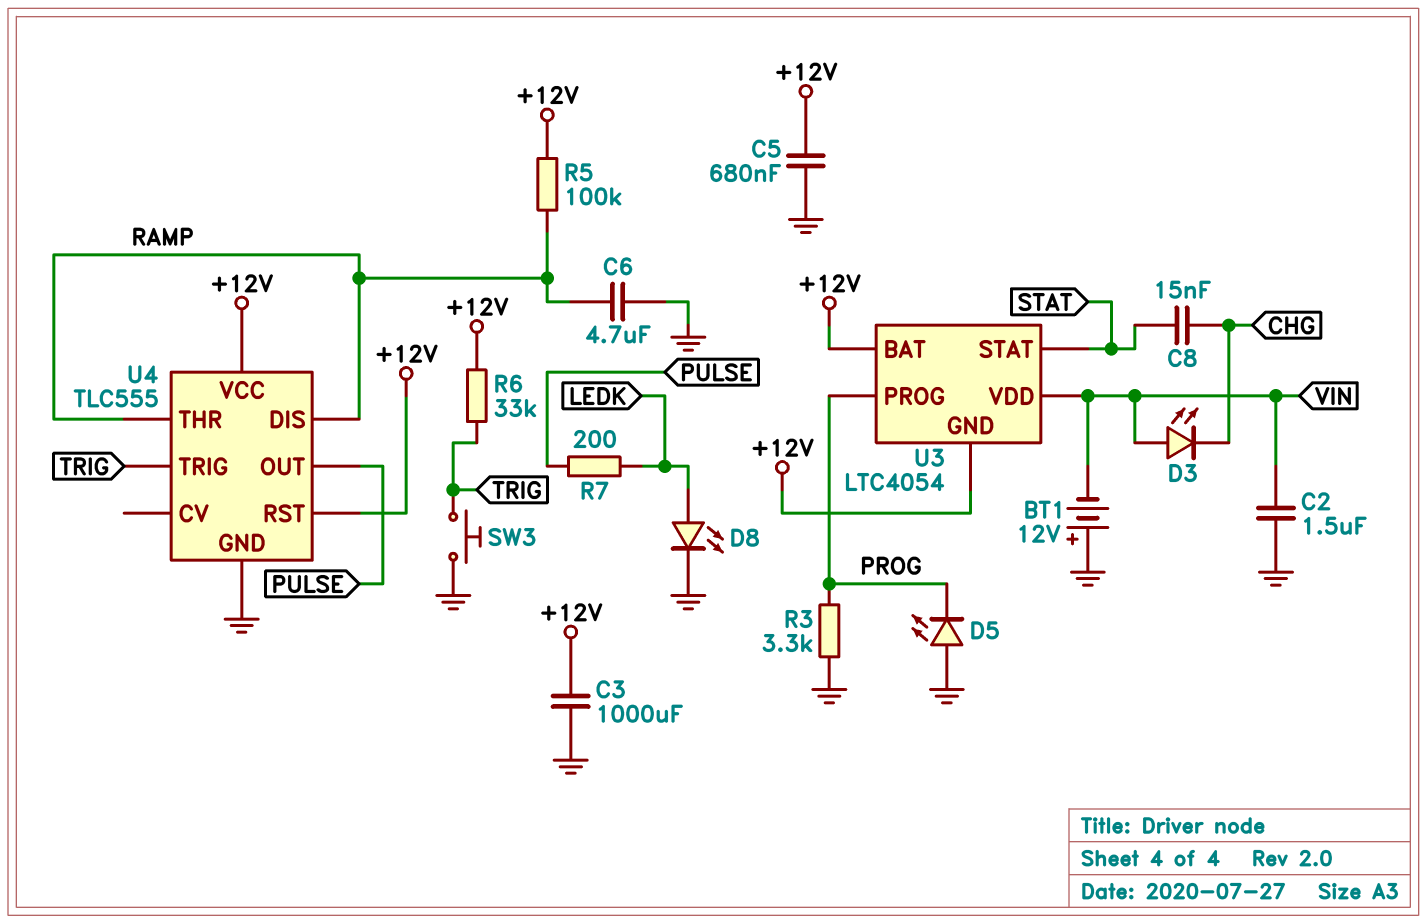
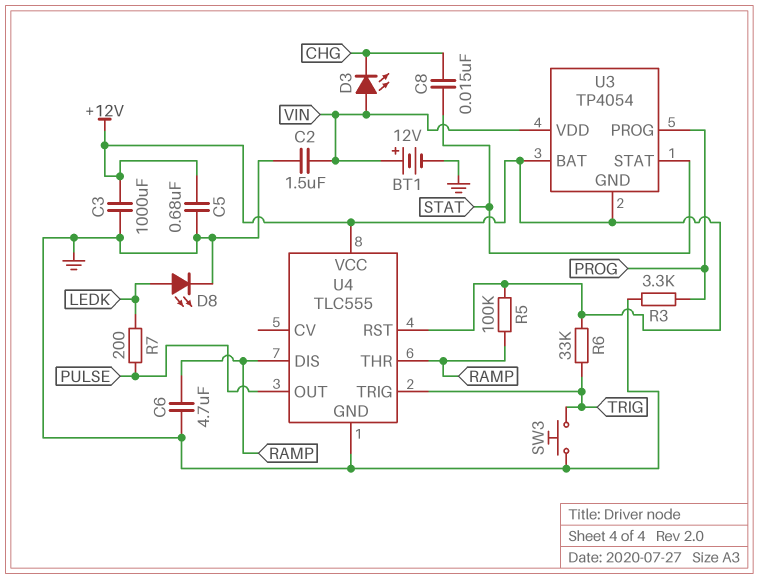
BT1: 12V (plus GND, minus VIN) -> 12V (plus VIN, minus GND)
D5: LED (A GND, K PROG) -> none
U3: LTC4054 -> TP4054

